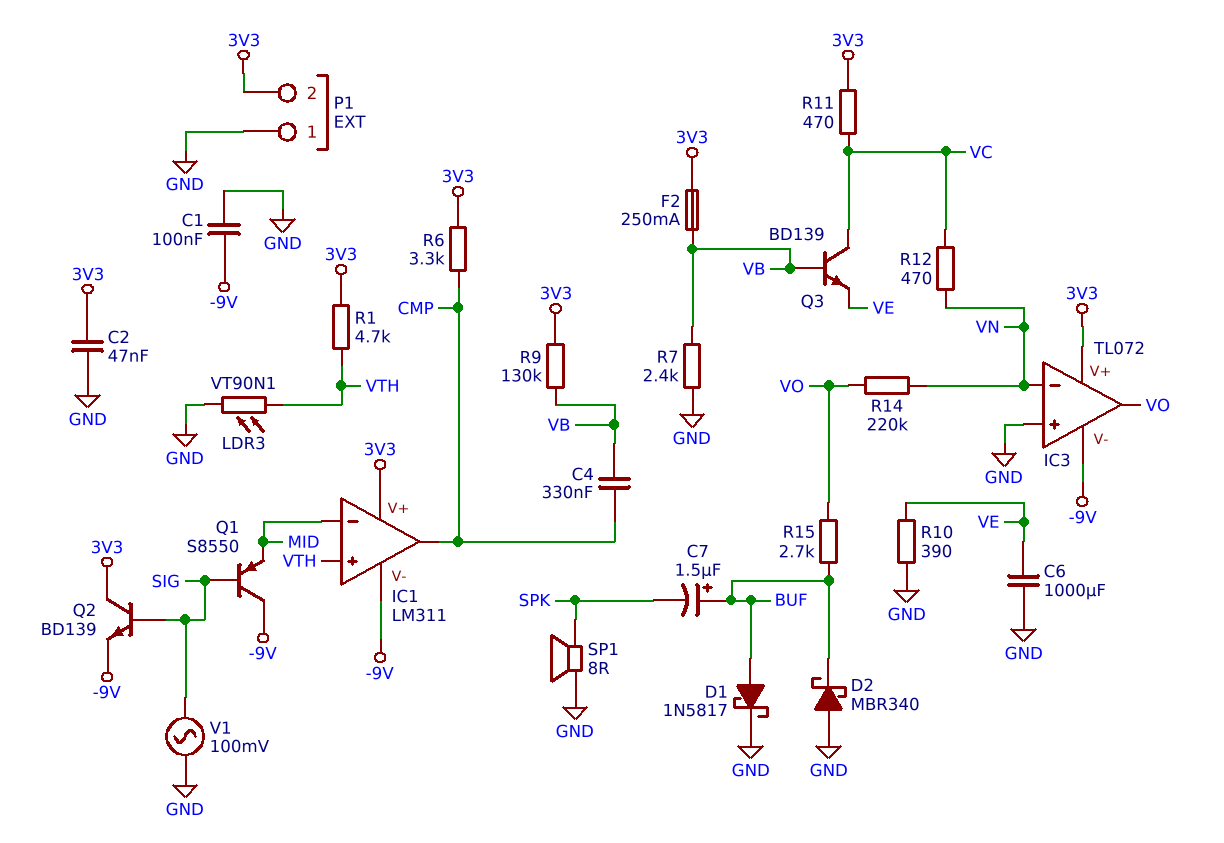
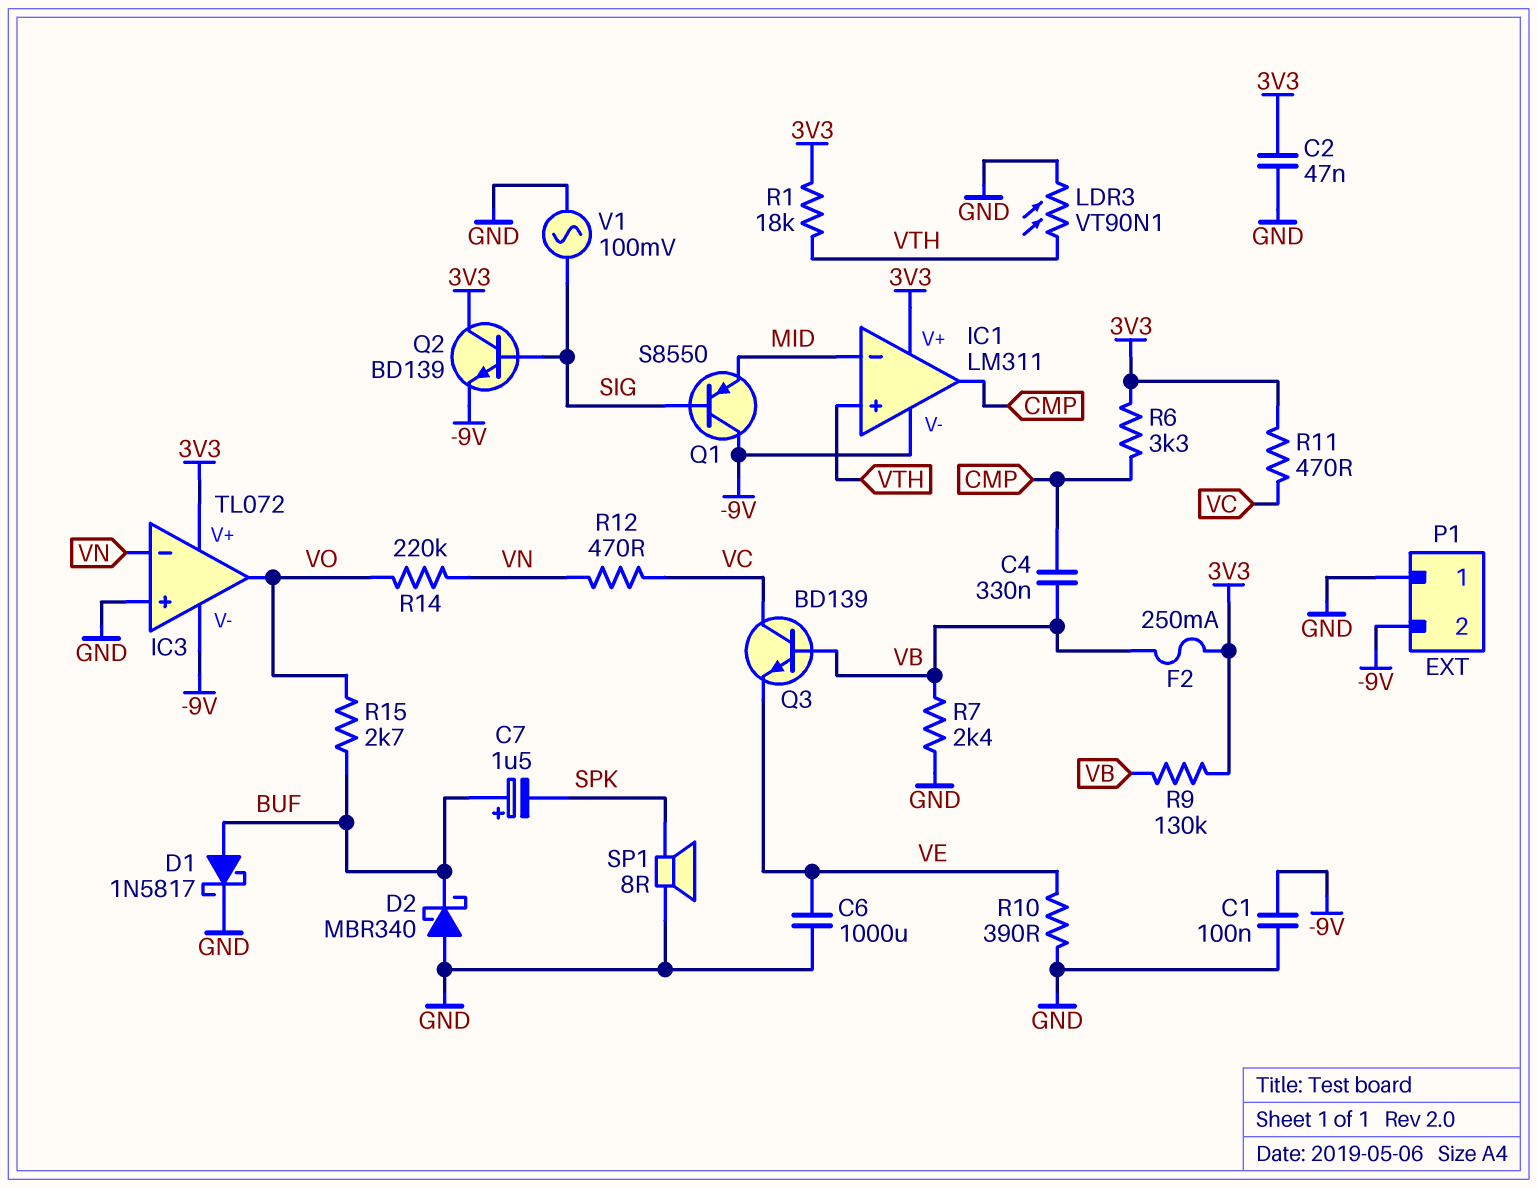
P1 pin 2: 3V3 -> -9V
R1: 4.7k (3V3, VTH) -> 18k (3V3, VTH)

